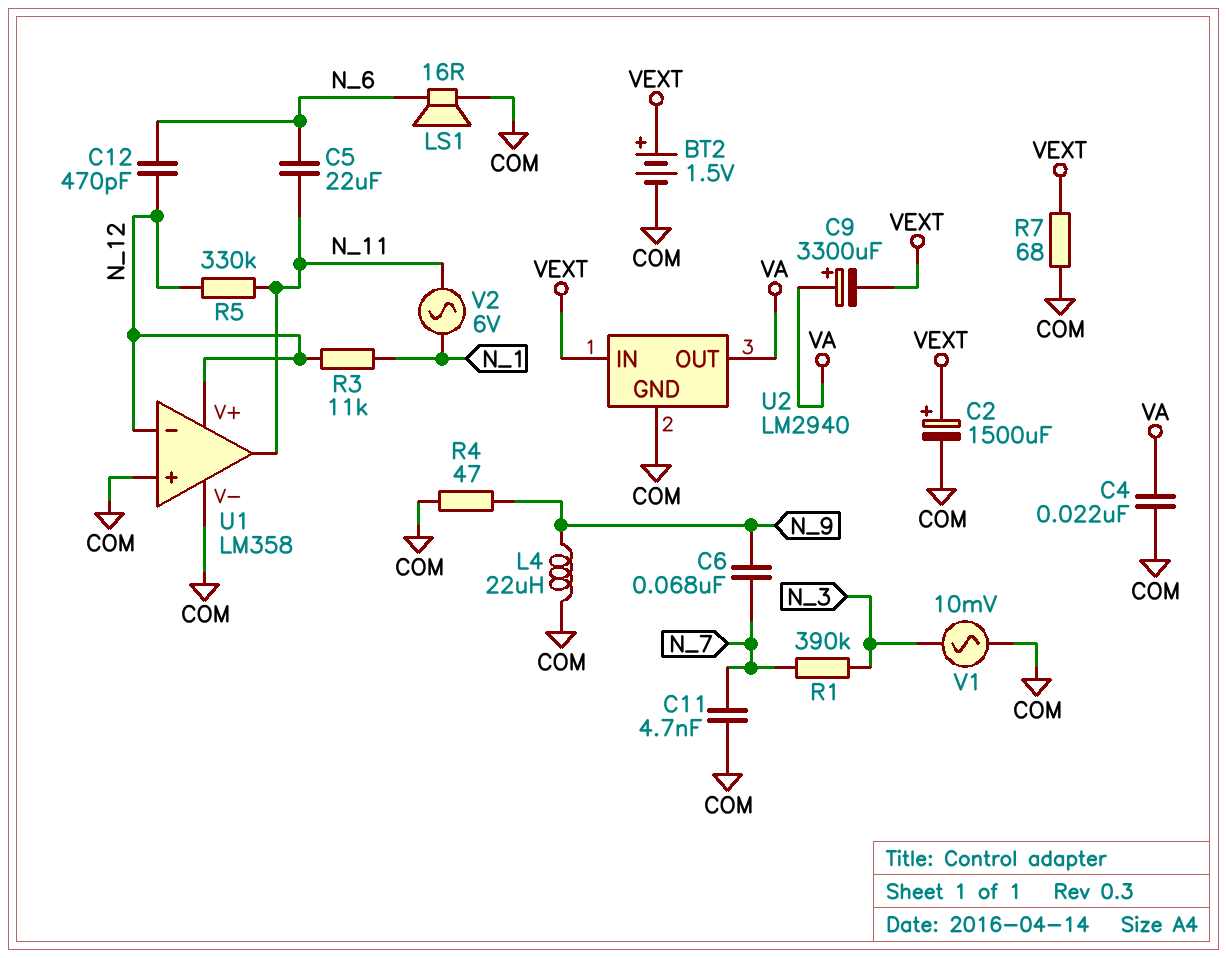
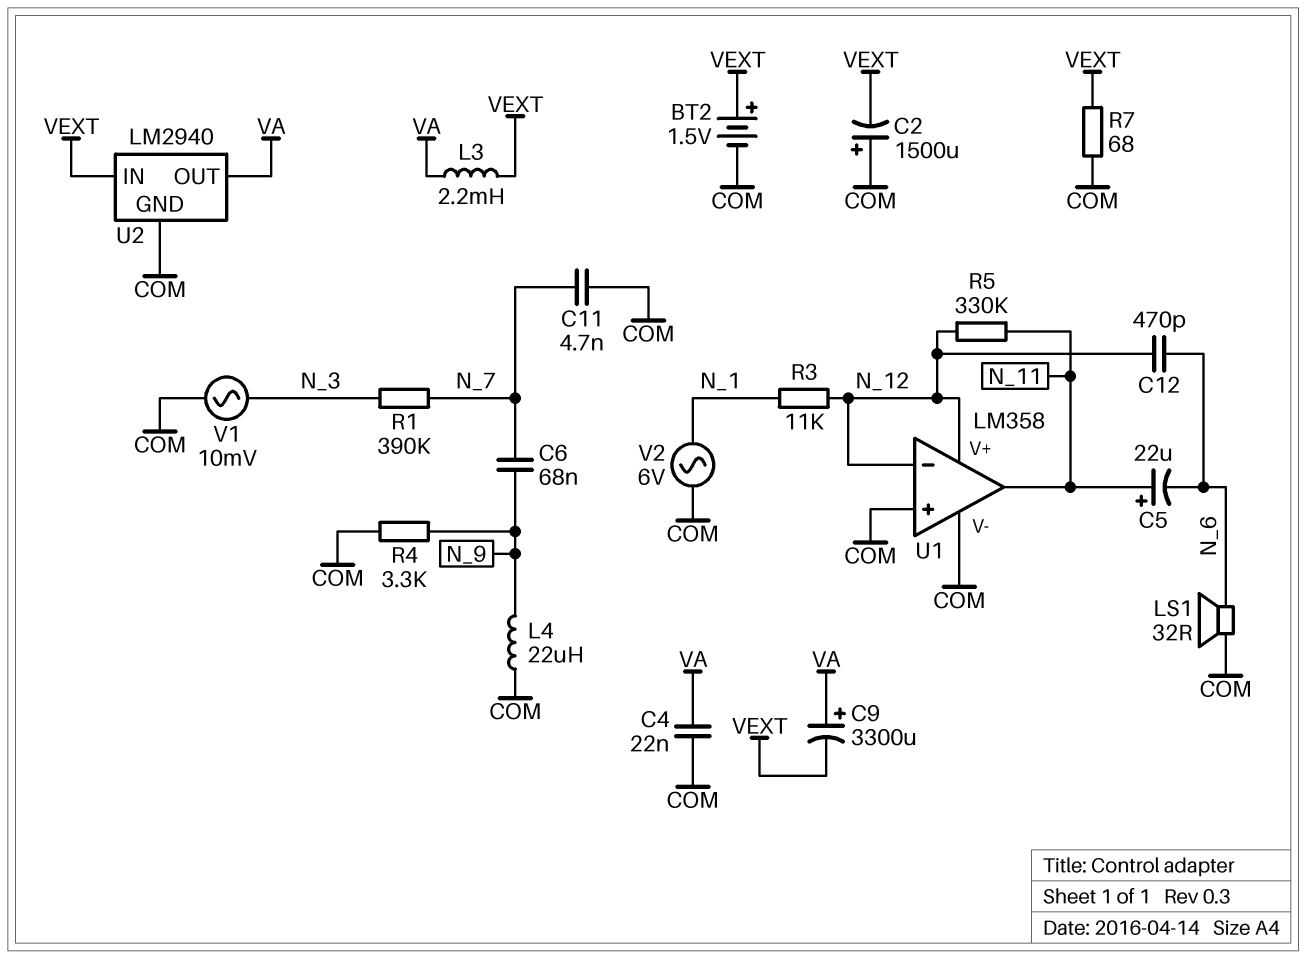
C2: 1500uF (plus VEXT, minus COM) -> 1500uF (plus COM, minus VEXT)
C5: 22uF (N_6, N_11) -> 22uF (plus N_11, minus N_6)
L3: none -> 2.2mH (VA, VEXT)
LS1: speaker 16R (COM, N_6) -> speaker 32R (COM, N_6)
R4: 47 (COM, N_9) -> 3.3k (COM, N_9)
V2: AC 6V (N_1, N_11) -> AC 6V (COM, N_1)

